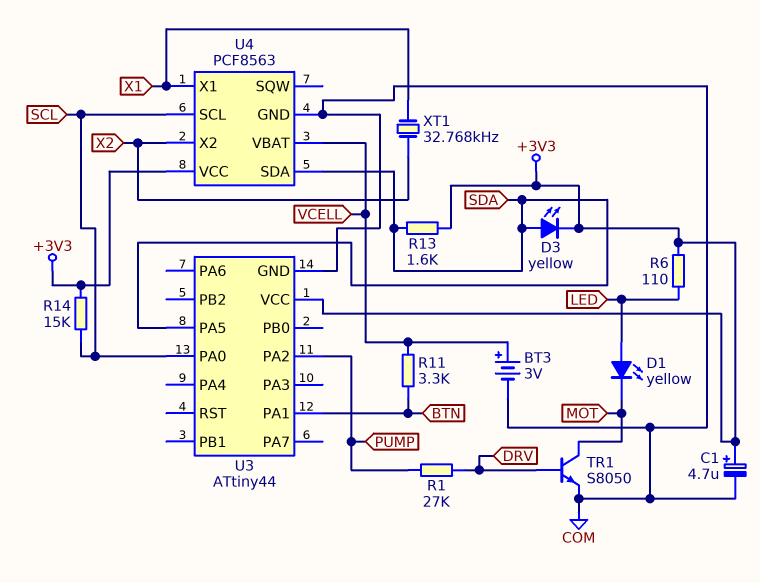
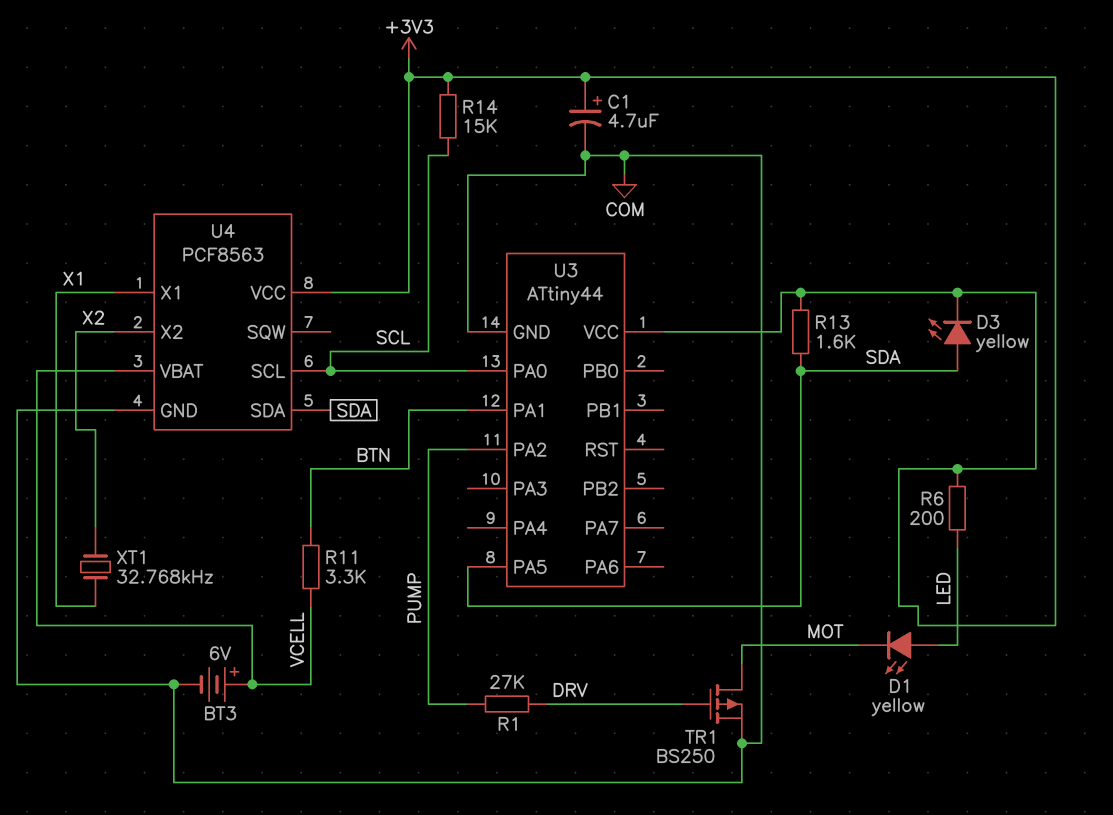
BT3: 3V (plus VCELL, minus COM) -> 6V (plus VCELL, minus COM)
R6: 110 (+3V3, LED) -> 200 (+3V3, LED)
TR1: NPN S8050 (B DRV, C MOT, E COM) -> PMOS BS250 (G DRV, D MOT, S COM)

